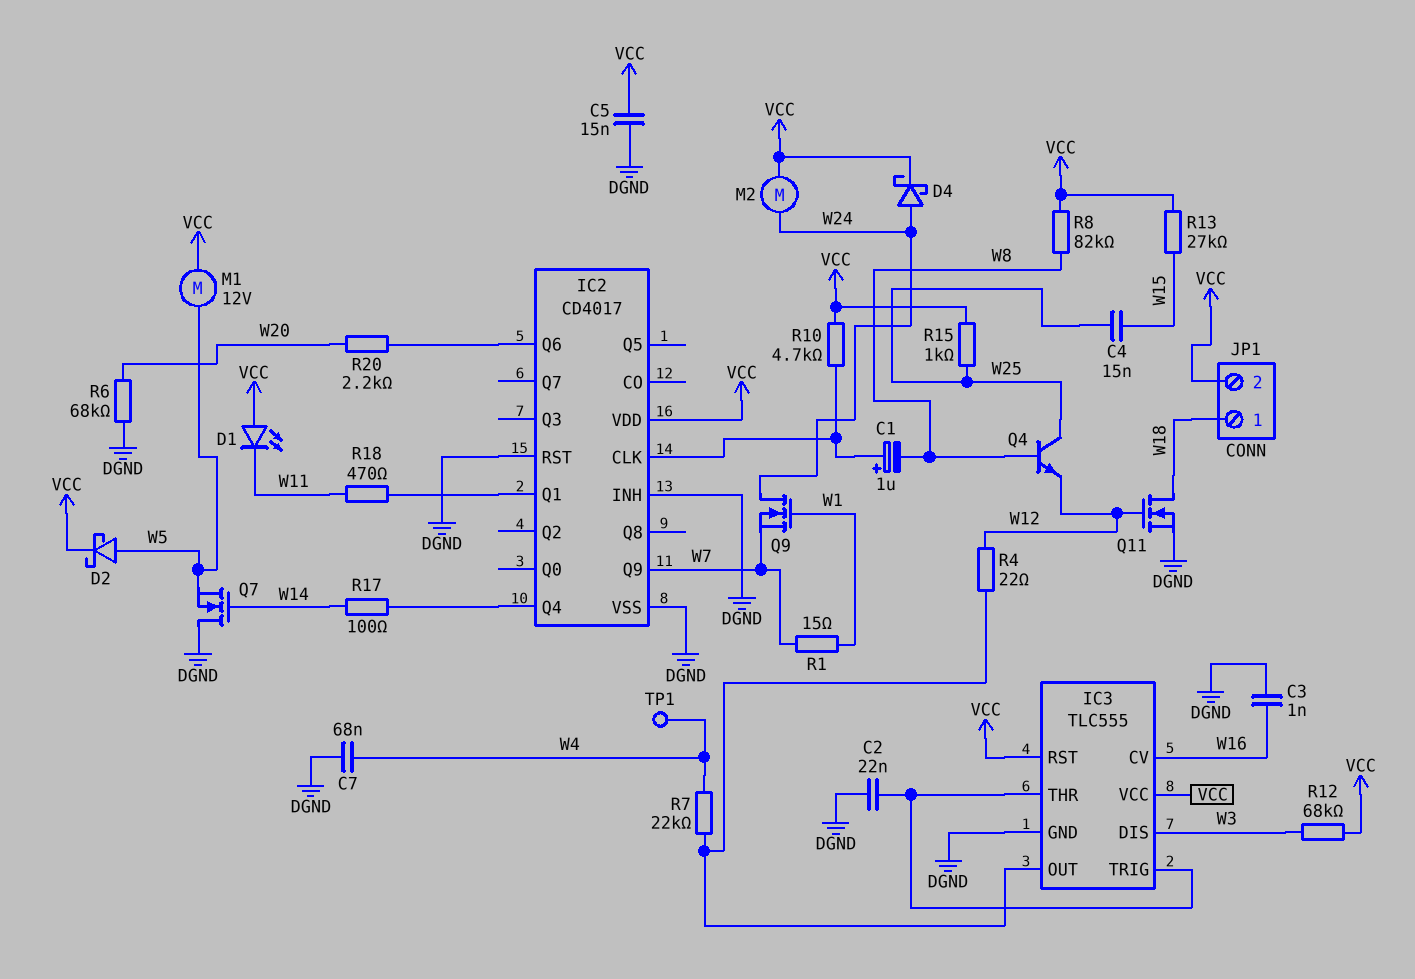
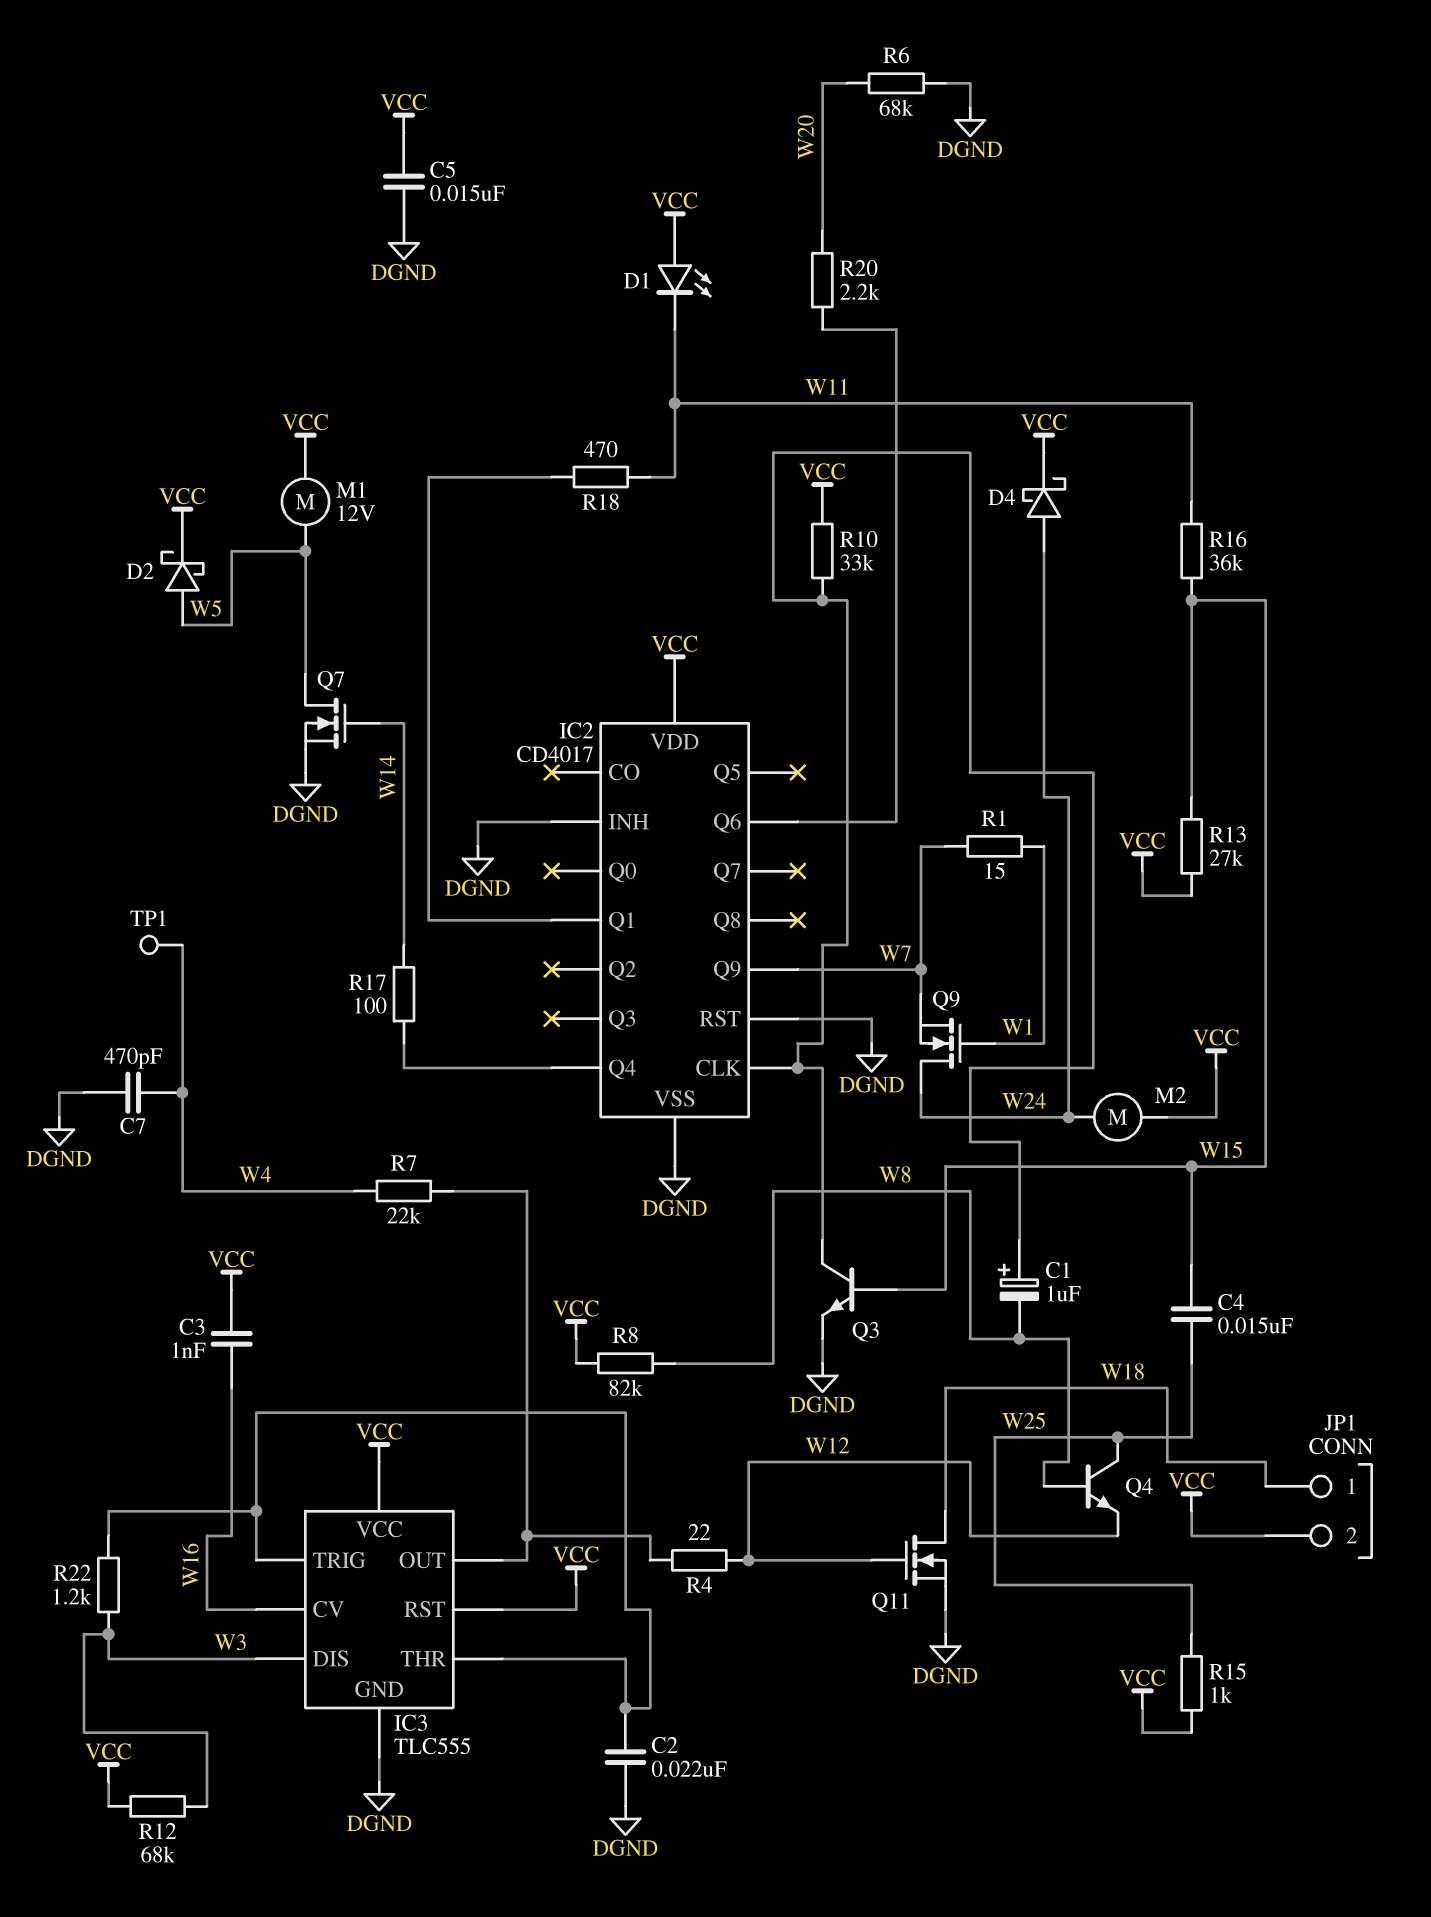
C3: 1nF (DGND, W16) -> 1nF (VCC, W16)
C7: 68nF (DGND, W4) -> 470pF (DGND, W4)
Q3: none -> NPN (B W15, C IC2/CLK, E DGND)
Q7: NMOS (G W14, D DGND, S W5) -> NMOS (G W14, D W5, S DGND)
R10: 4.7k (IC2/CLK, VCC) -> 33k (IC2/CLK, VCC)
R16: none -> 36k (W11, W15)
R22: none -> 1.2k (IC3/THR, W3)

